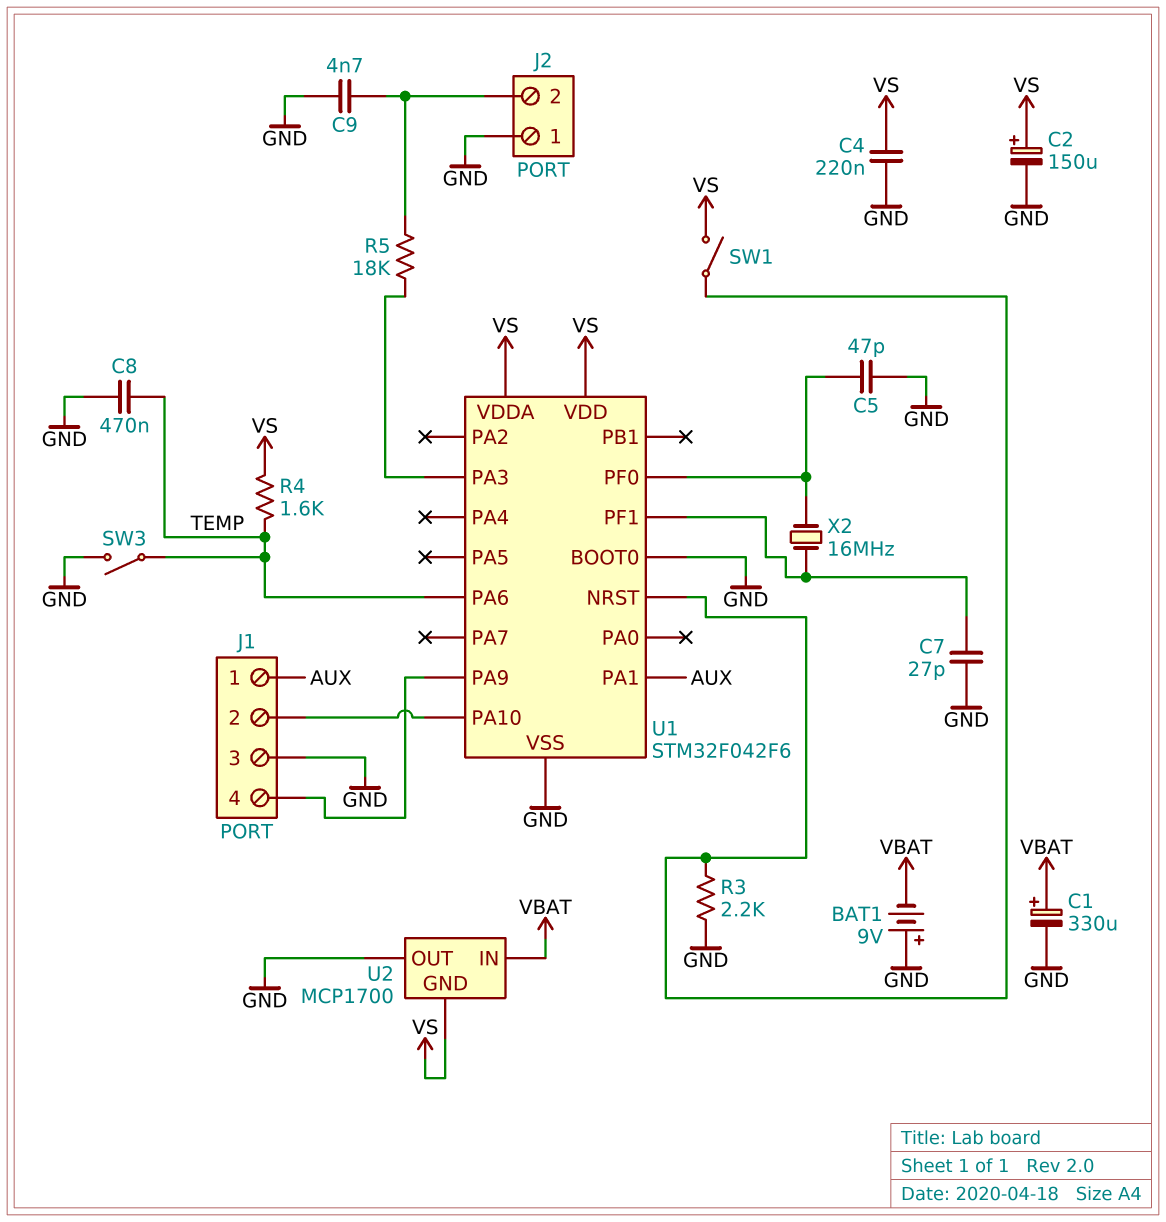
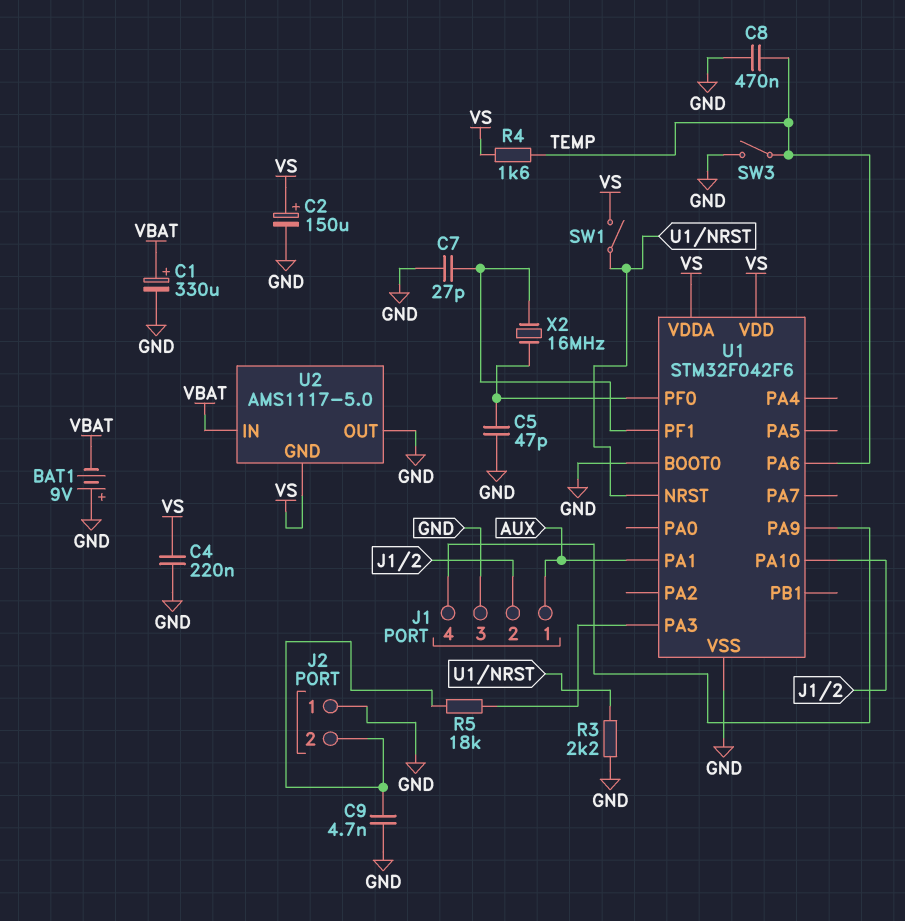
U2: MCP1700 -> AMS1117-5.0

